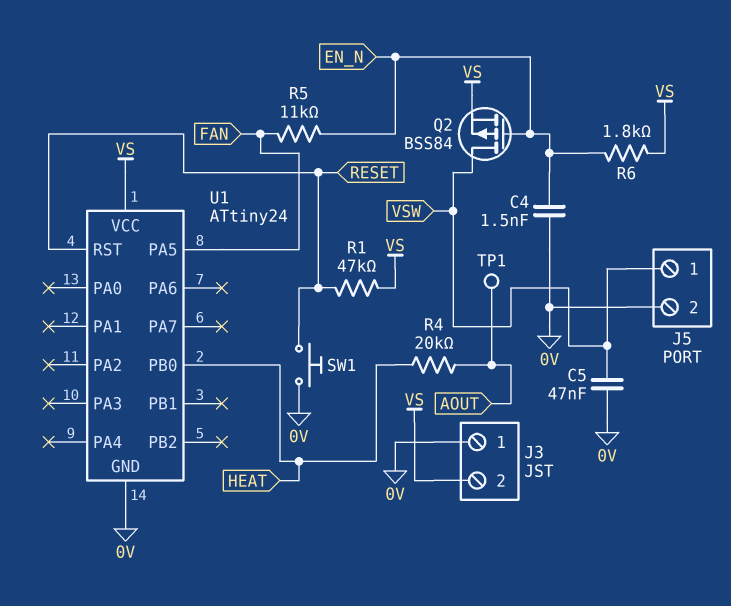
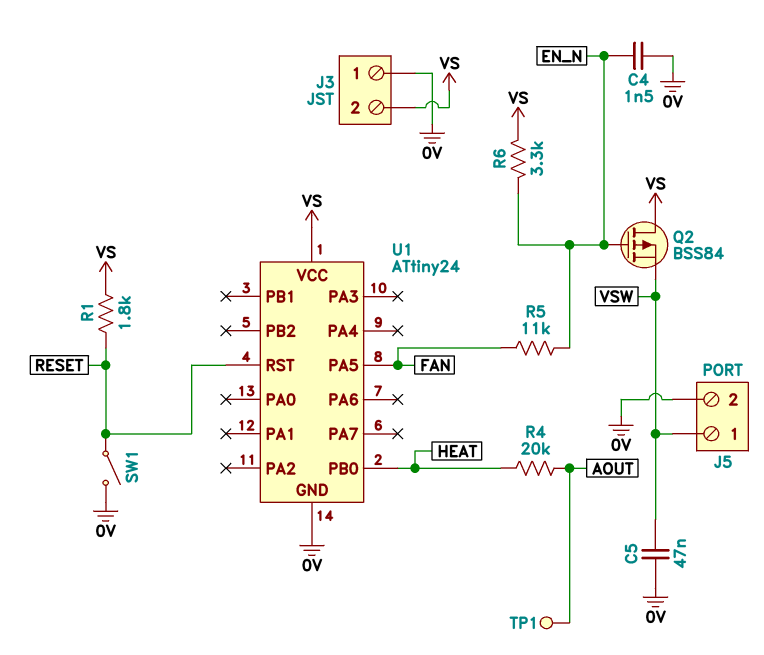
Q2: PMOS BSS84 (G EN_N, D VSW, S VS) -> PMOS BSS84 (G EN_N, D VS, S VSW)
R1: 47k (RESET, VS) -> 1.8k (RESET, VS)
R6: 1.8k (EN_N, VS) -> 3.3k (EN_N, VS)
SW1: button (0V, RESET) -> switch (0V, RESET)

